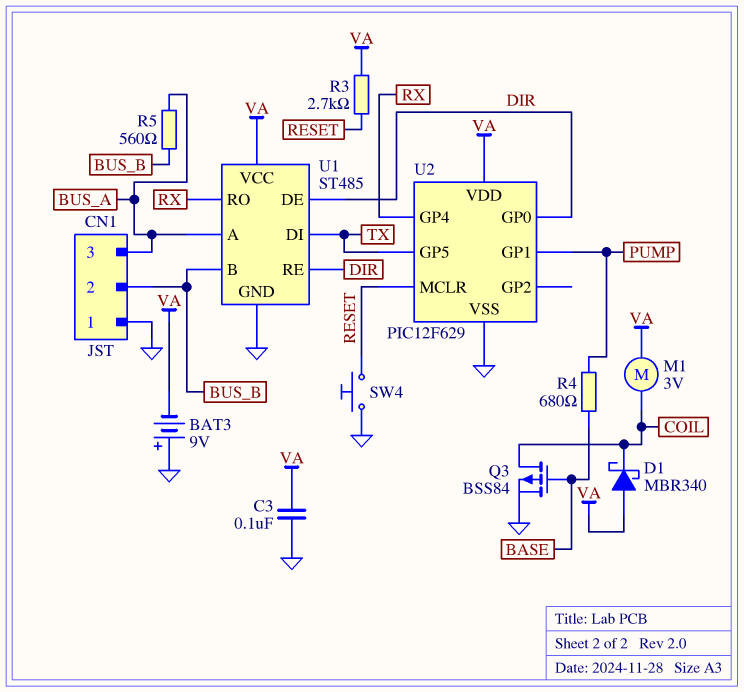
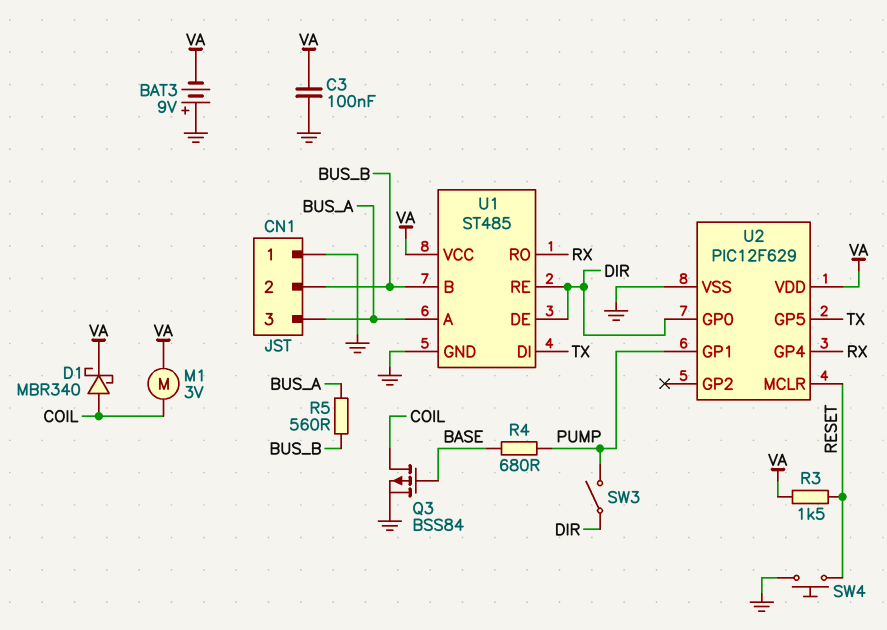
D1: schottky MBR340 (A VA, K COIL) -> schottky MBR340 (A COIL, K VA)
R3: 2.7k (RESET, VA) -> 1.5k (RESET, VA)
SW3: none -> switch (DIR, PUMP)

